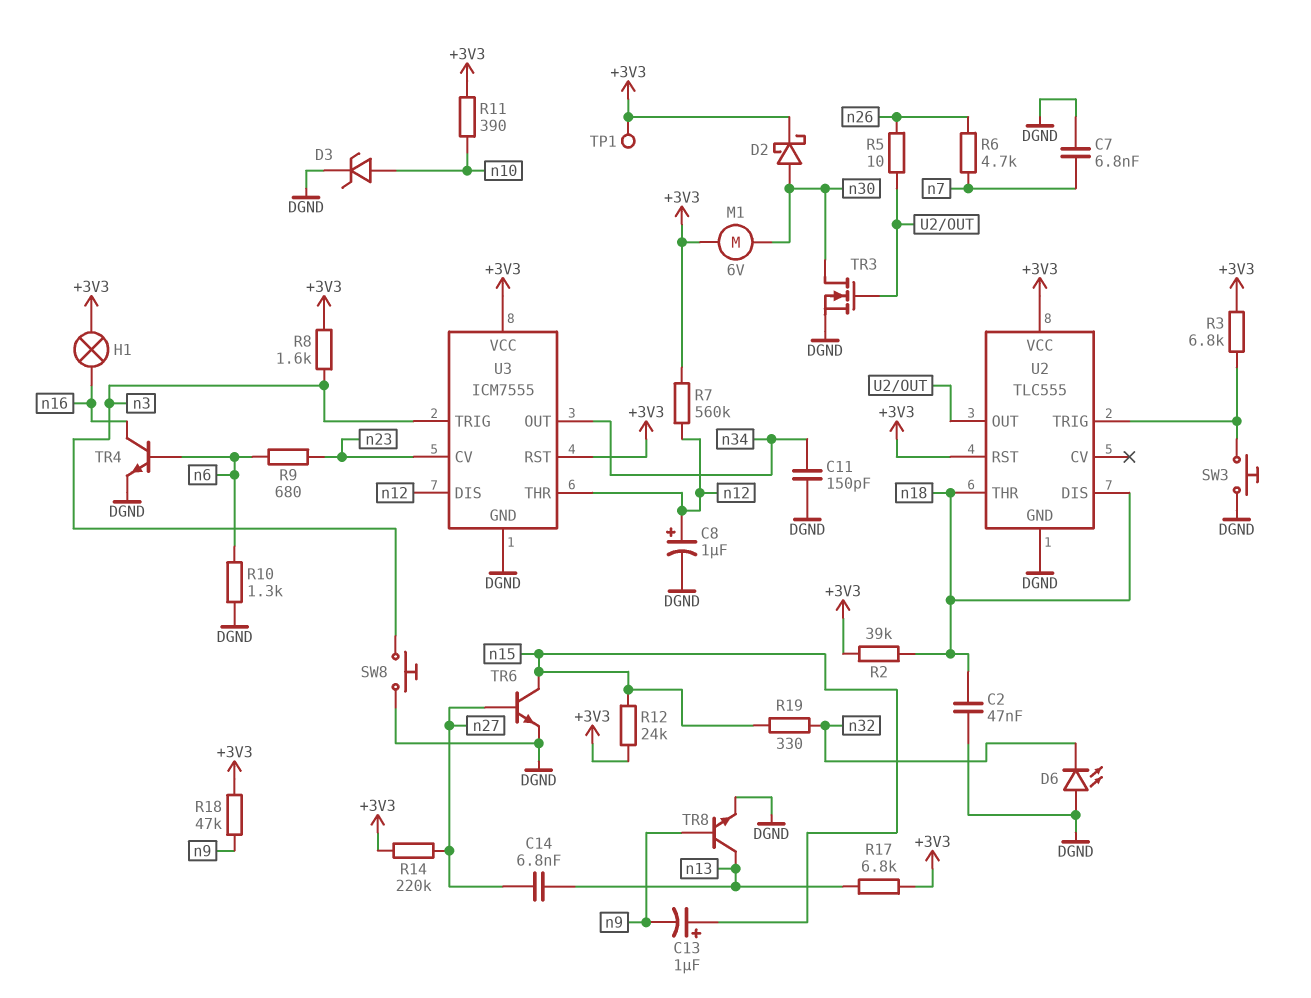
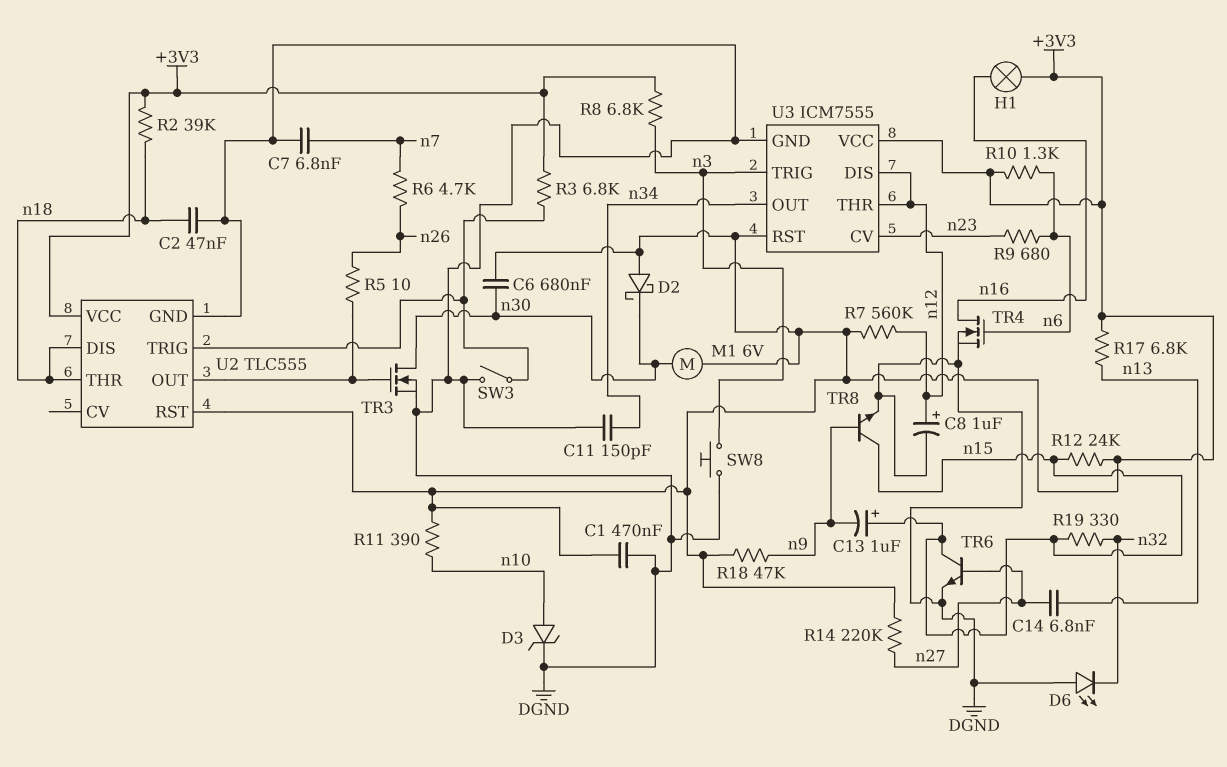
C1: none -> 470nF (+3V3, DGND)
C6: none -> 680nF (+3V3, n30)
D2: schottky (A n30, K +3V3) -> schottky (A +3V3, K n30)
R8: 1.6k (+3V3, n3) -> 6.8k (+3V3, n3)
R10: 1.3k (DGND, n6) -> 1.3k (+3V3, n6)
SW3: button (DGND, U2/TRIG) -> switch (DGND, U2/TRIG)
TP1: test point (+3V3) -> none
TR4: NPN (B n6, C n16, E DGND) -> NMOS (G n6, D n16, S DGND)
TR8: NPN (B n9, C n13, E DGND) -> NPN (B n9, C n15, E DGND)

